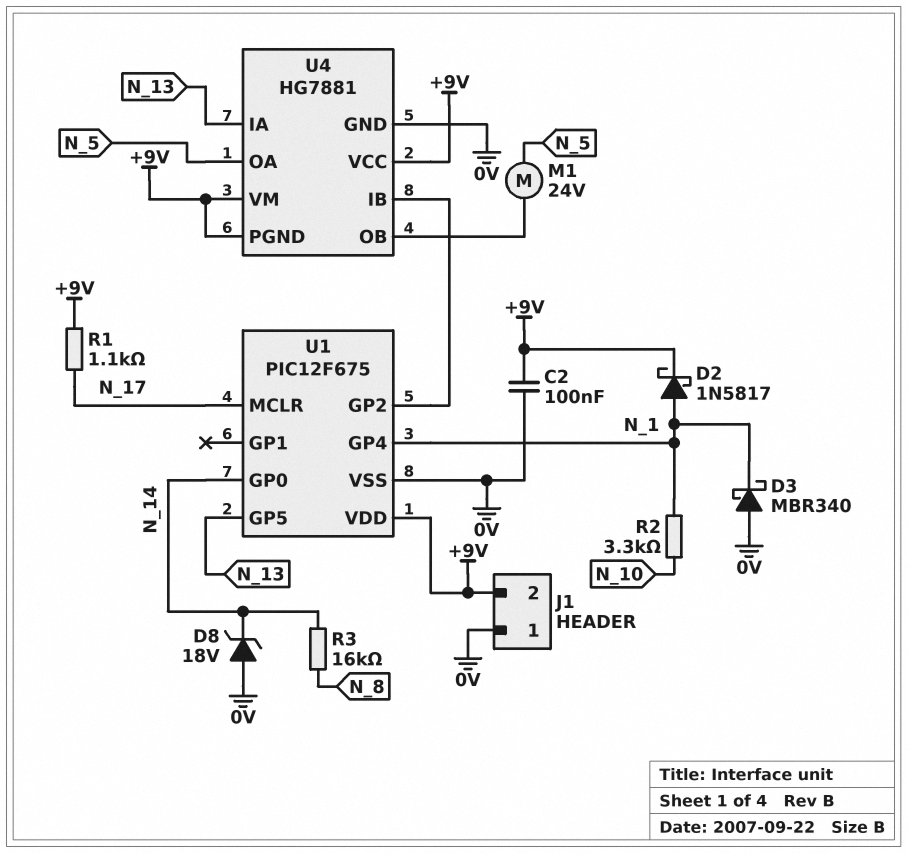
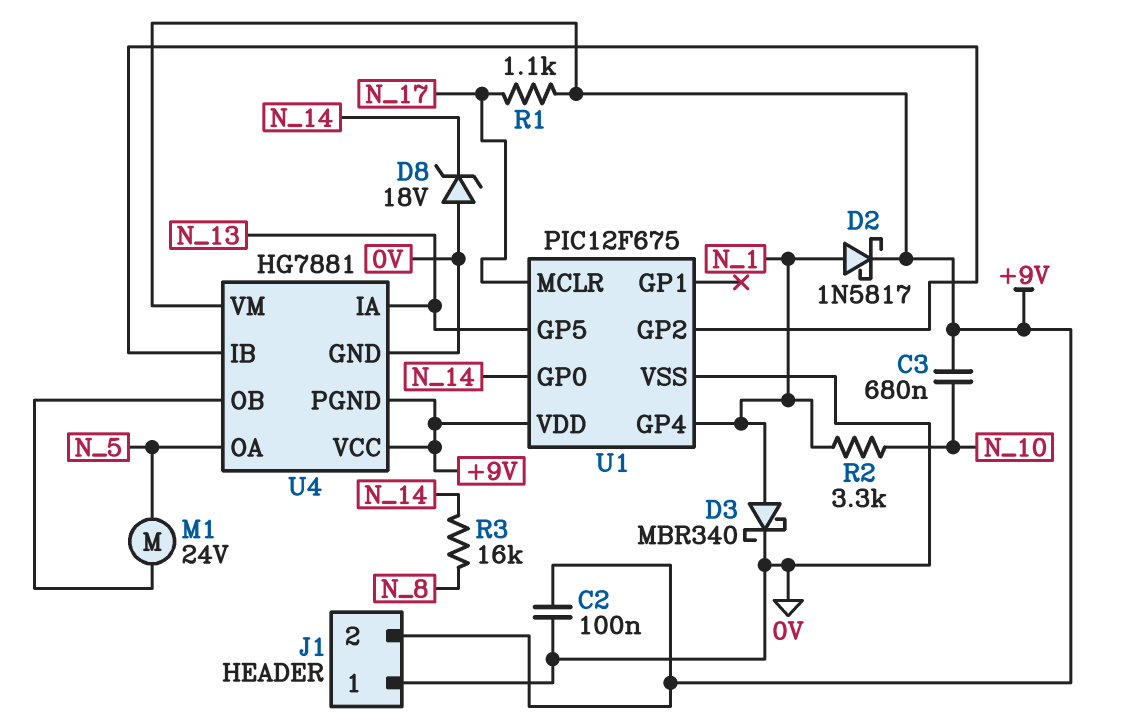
C3: none -> 680nF (+9V, N_10)
D3: schottky MBR340 (A 0V, K N_1) -> schottky MBR340 (A N_1, K 0V)

